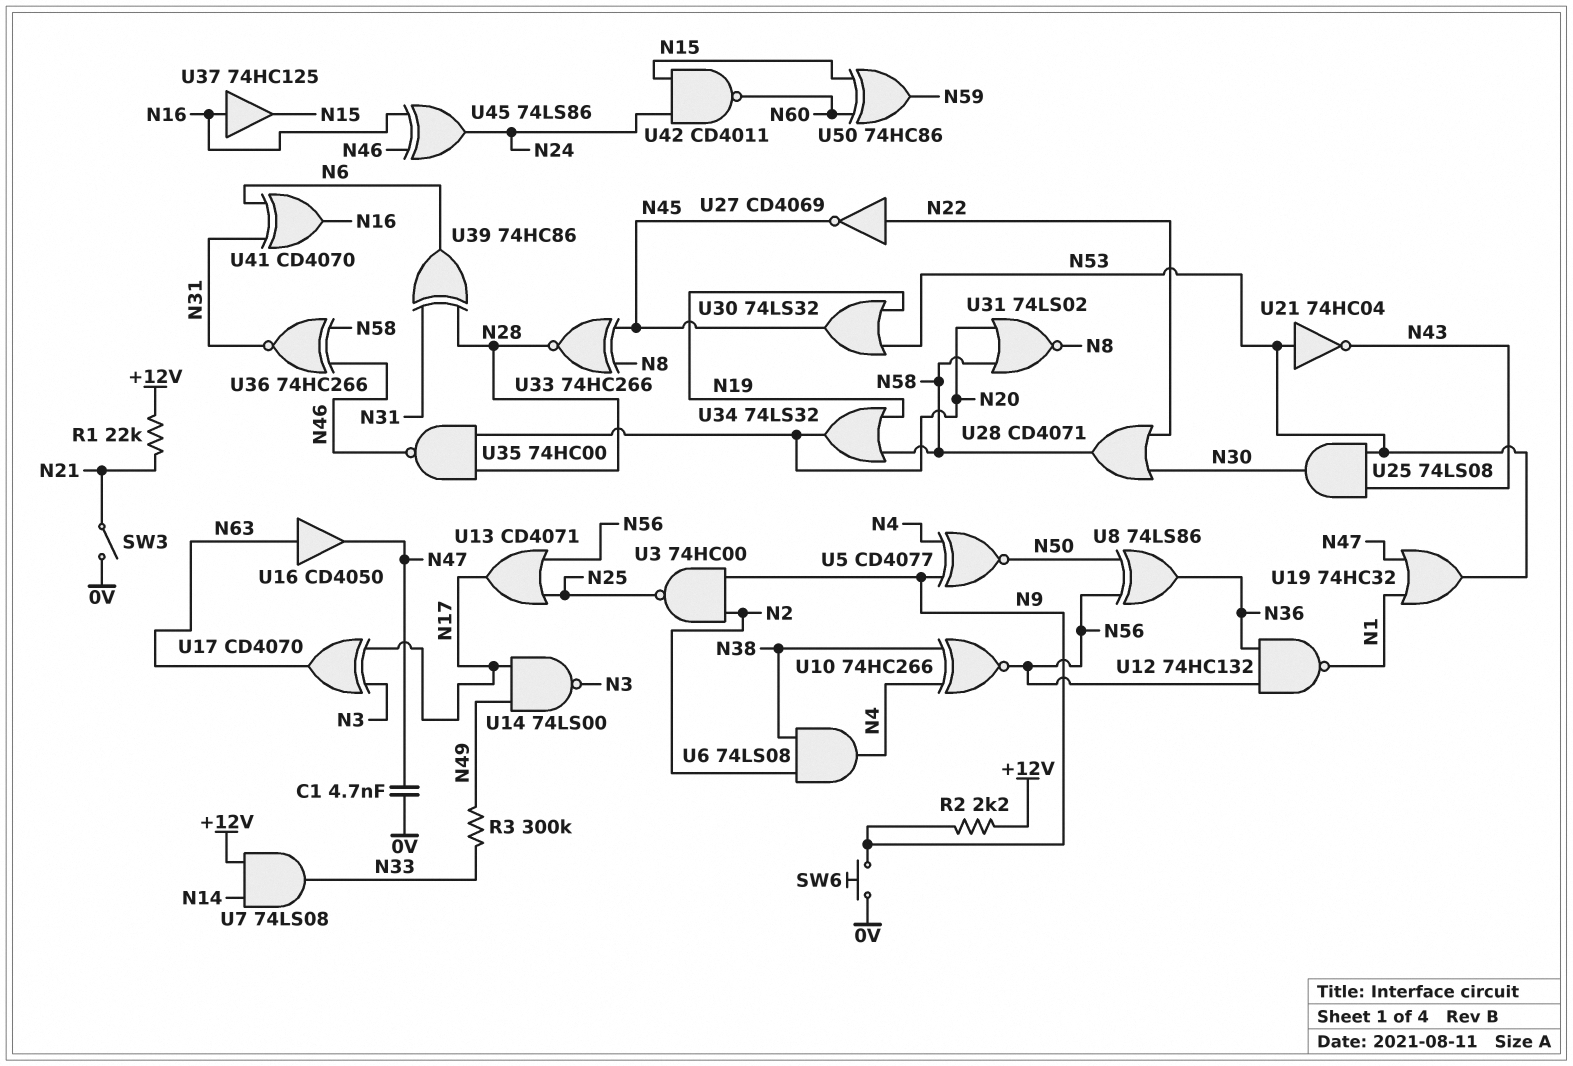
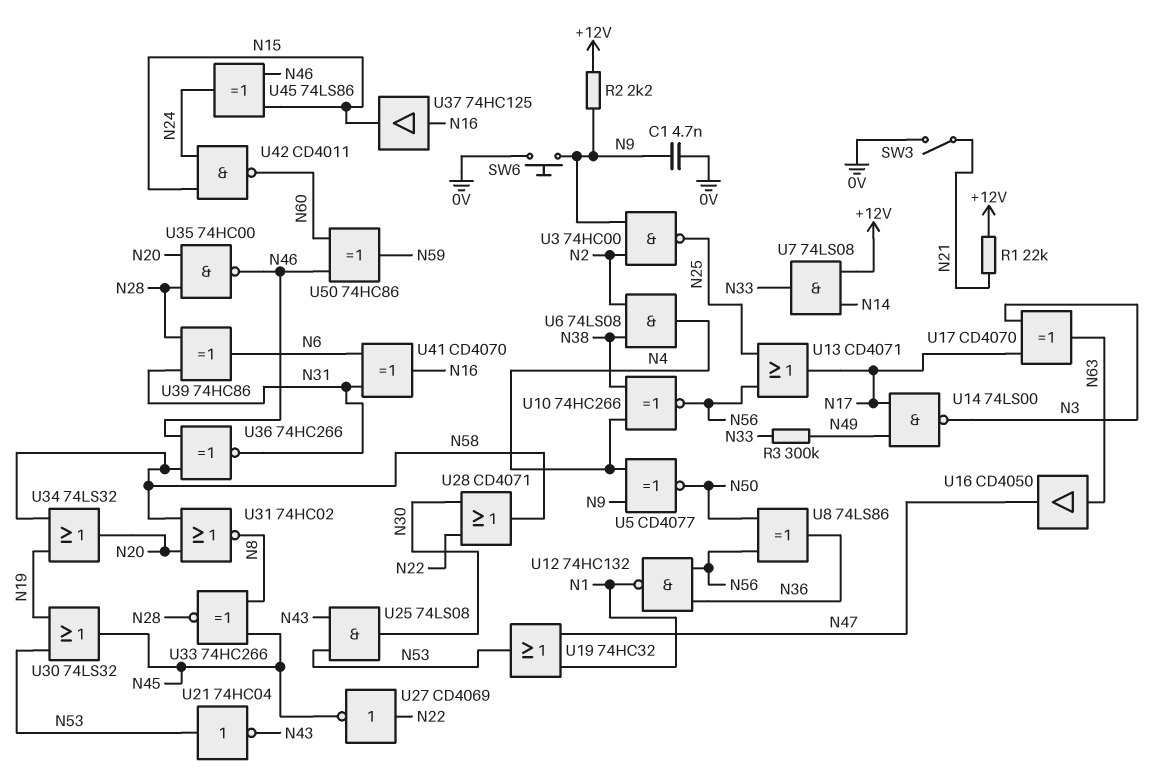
C1: 4.7nF (0V, N47) -> 4.7nF (0V, N9)
U31: NOR 74LS02 (in N20, in N58, out N8) -> NOR 74HC02 (in N20, in N58, out N8)
U45: XOR 74LS86 (in N16, in N46, out N24) -> XOR 74LS86 (in N15, in N46, out N24)
U50: XOR 74HC86 (in N15, in N60, out N59) -> XOR 74HC86 (in N46, in N60, out N59)

